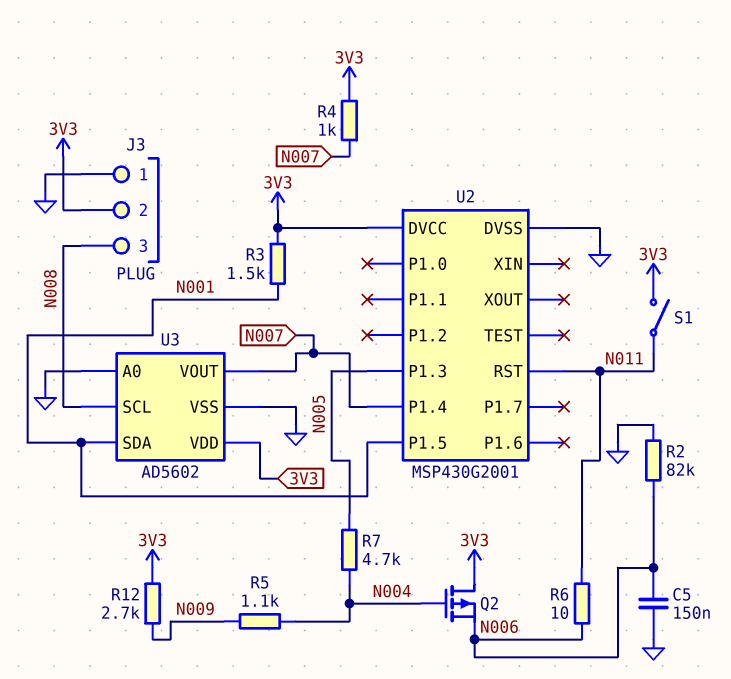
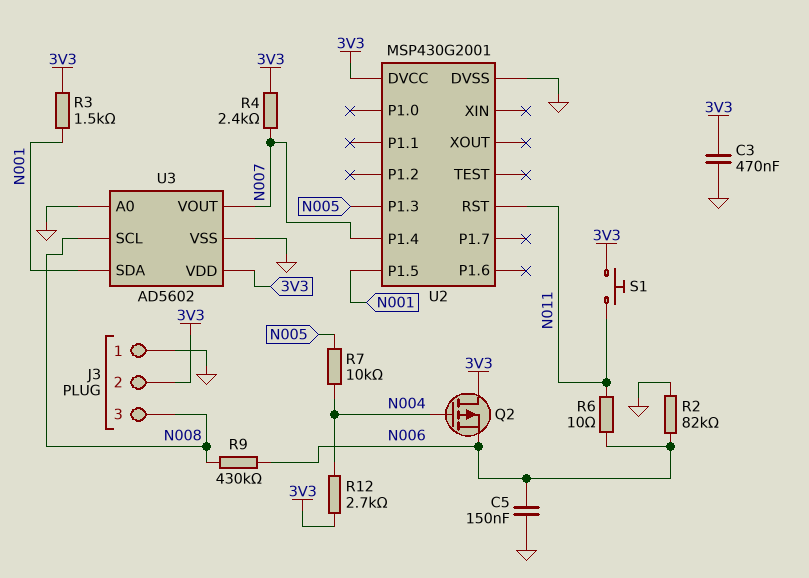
C3: none -> 470nF (3V3, GND)
R4: 1k (3V3, N007) -> 2.4k (3V3, N007)
R5: 1.1k (N004, N009) -> none
R7: 4.7k (N004, N005) -> 10k (N004, N005)
R9: none -> 430k (N006, N008)
R12: 2.7k (3V3, N009) -> 2.7k (3V3, N004)
S1: switch (3V3, N011) -> button (3V3, N011)

